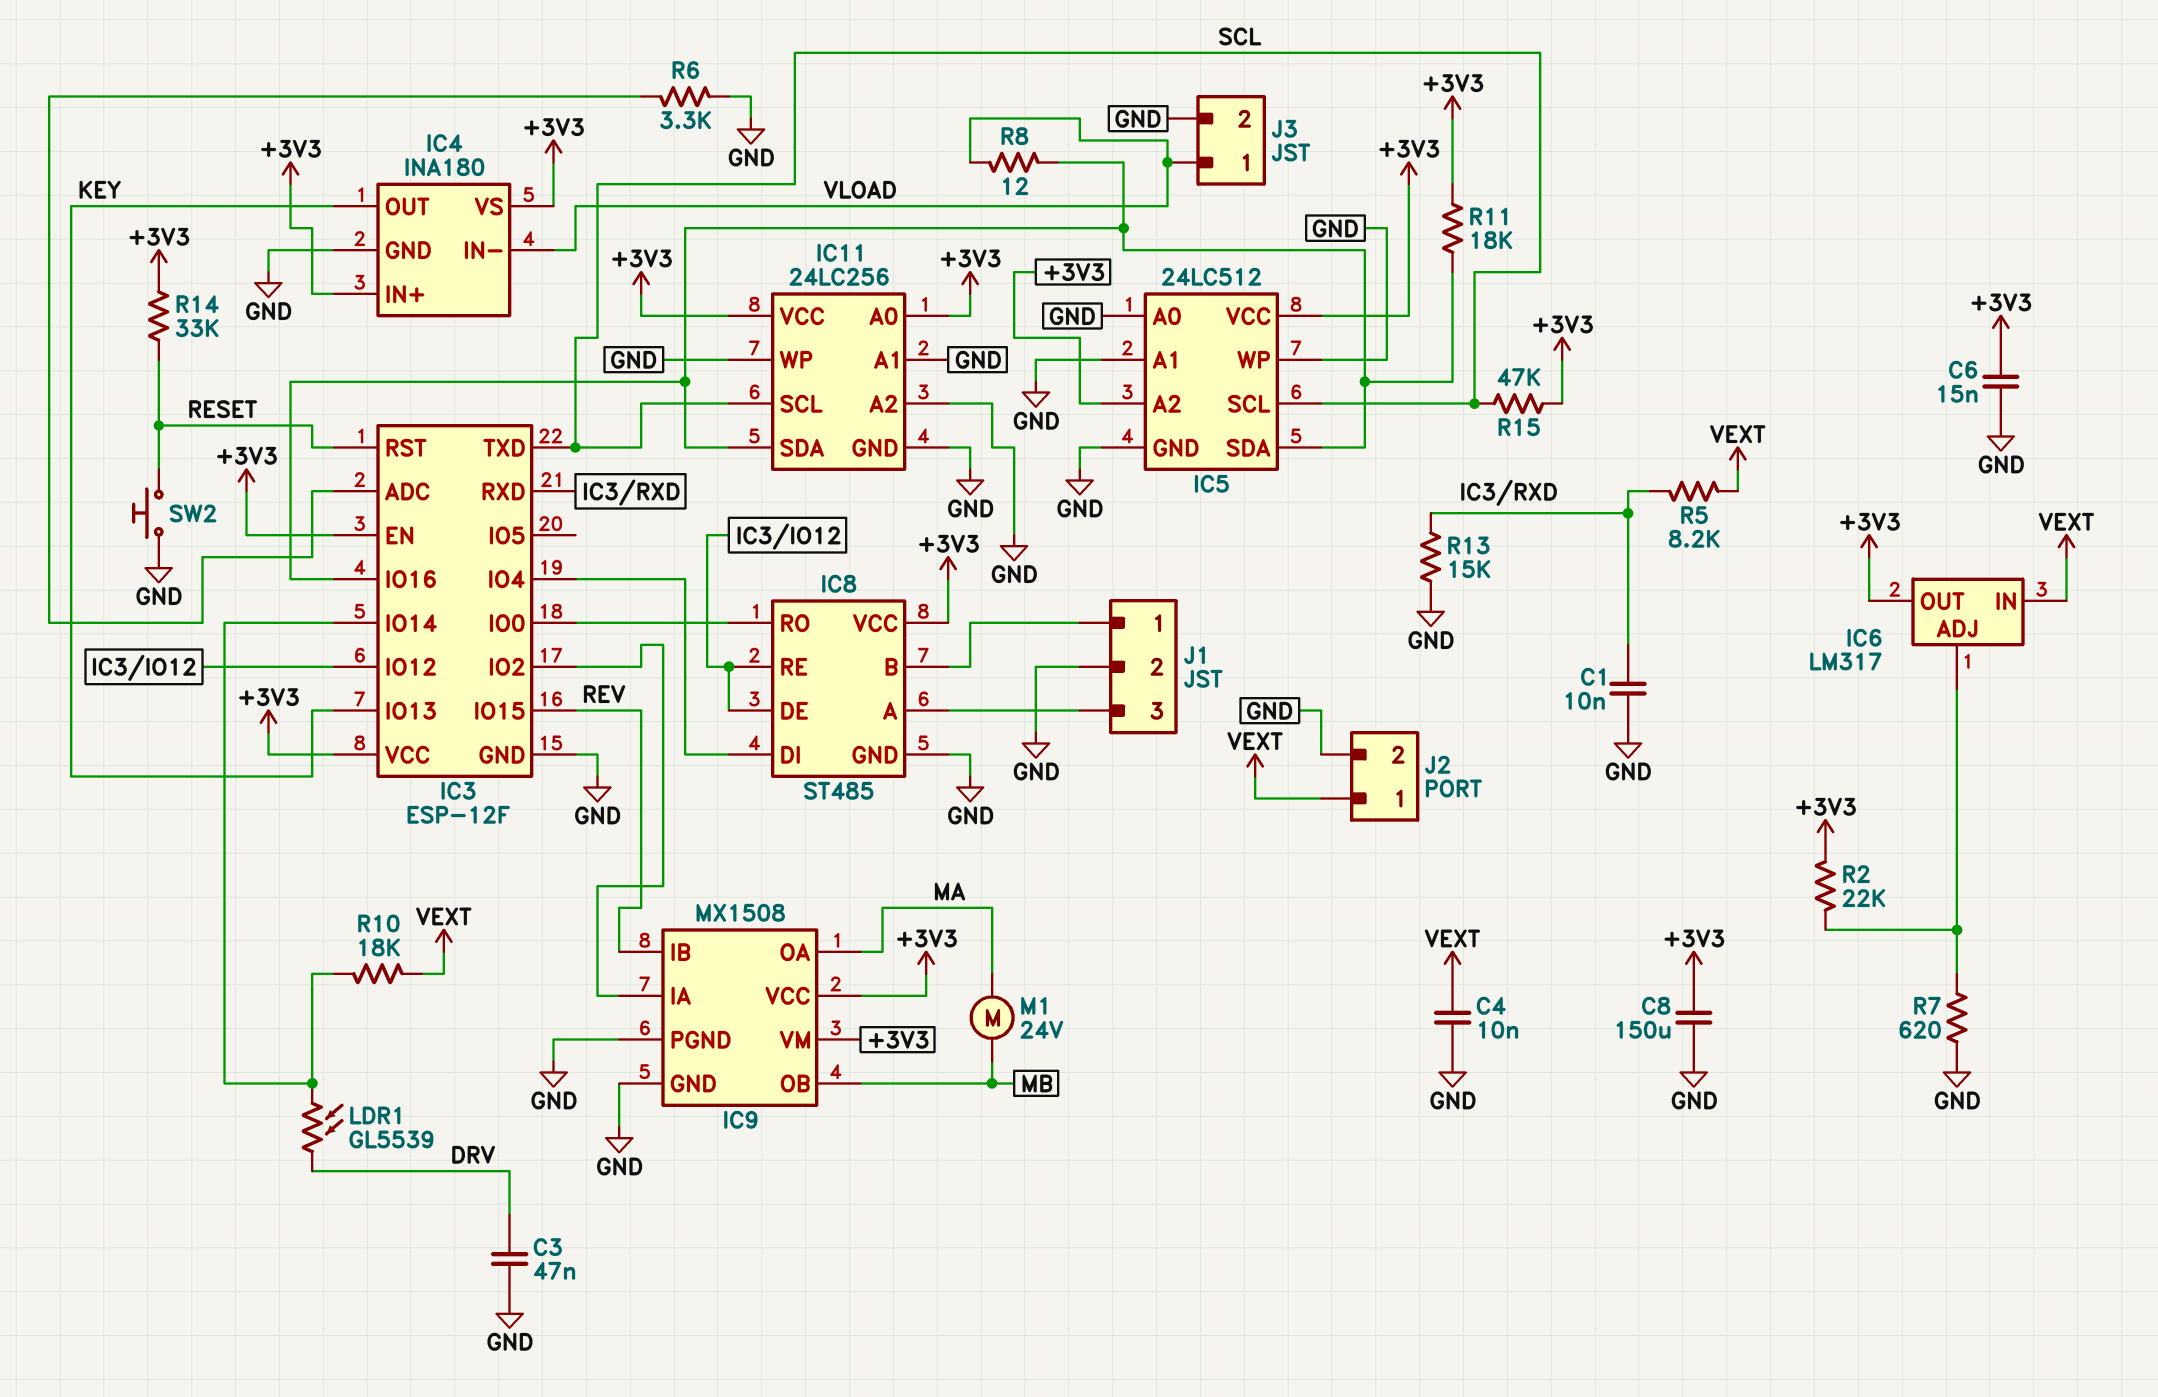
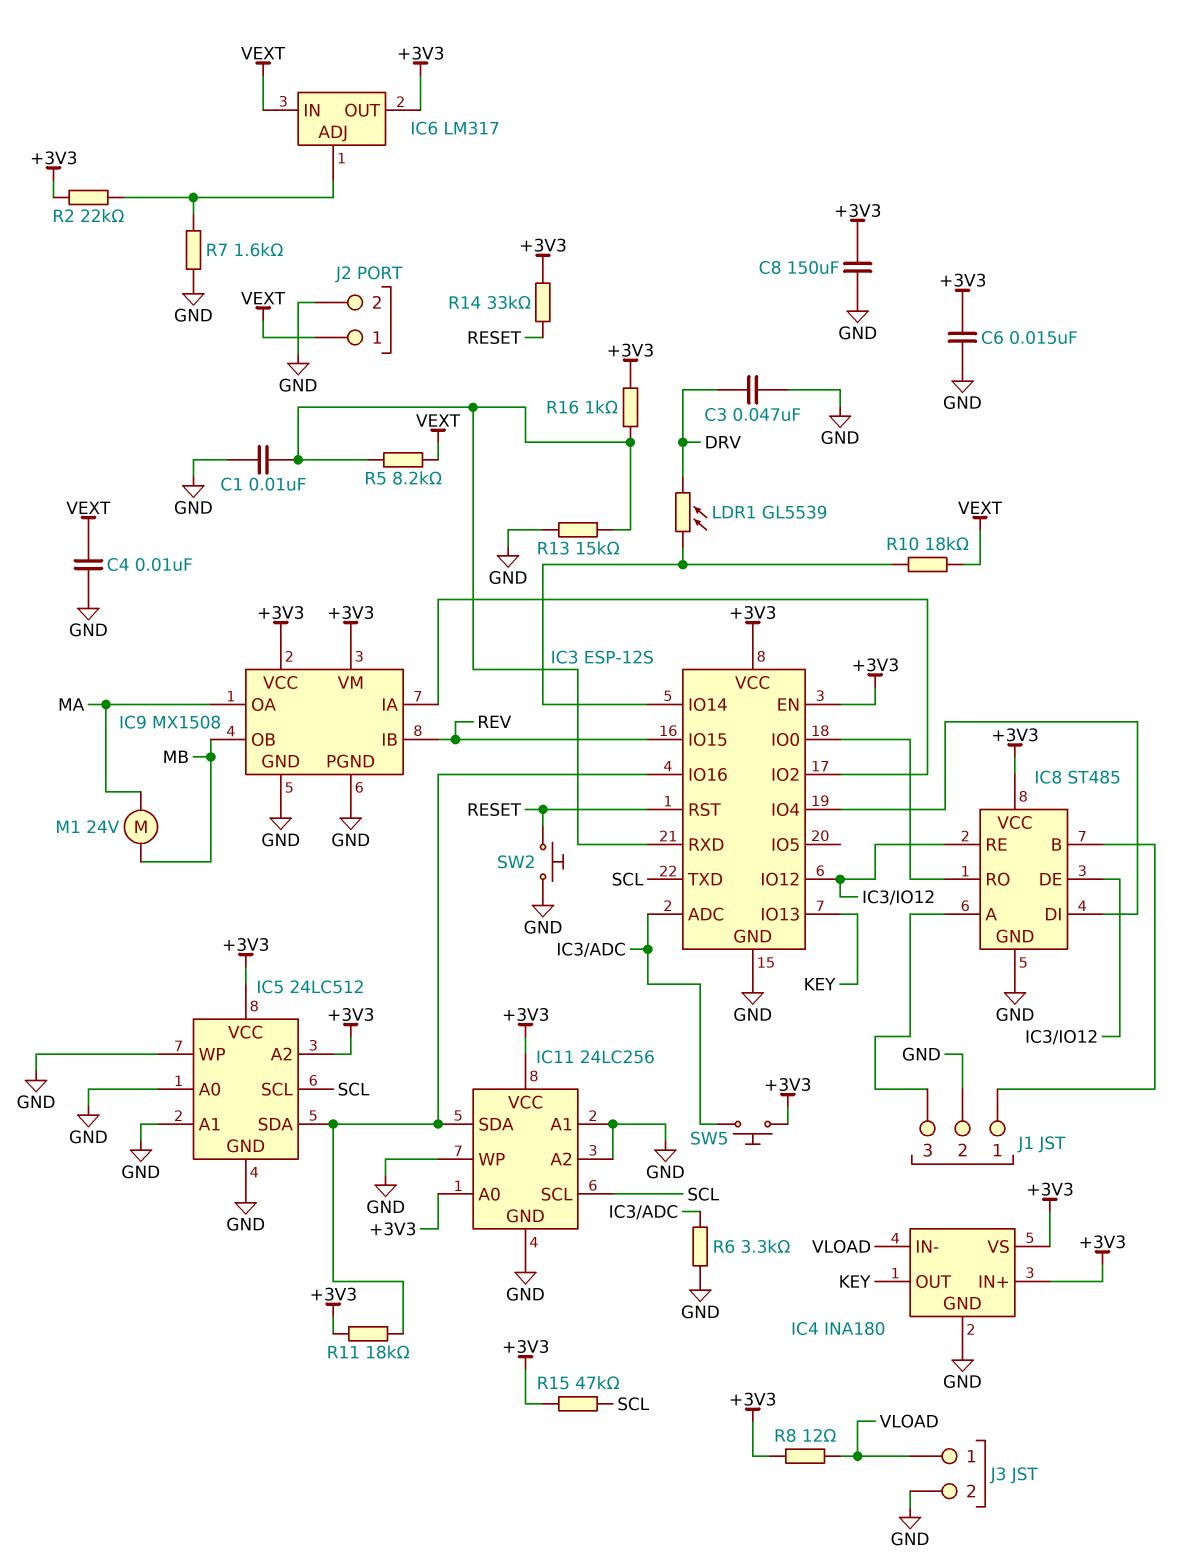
IC3: ESP-12F -> ESP-12S
R7: 620 (GND, IC6/ADJ) -> 1.6k (GND, IC6/ADJ)
R8: 12 (IC3/IO16, VLOAD) -> 12 (+3V3, VLOAD)
R16: none -> 1k (+3V3, IC3/RXD)
SW5: none -> button (+3V3, IC3/ADC)

